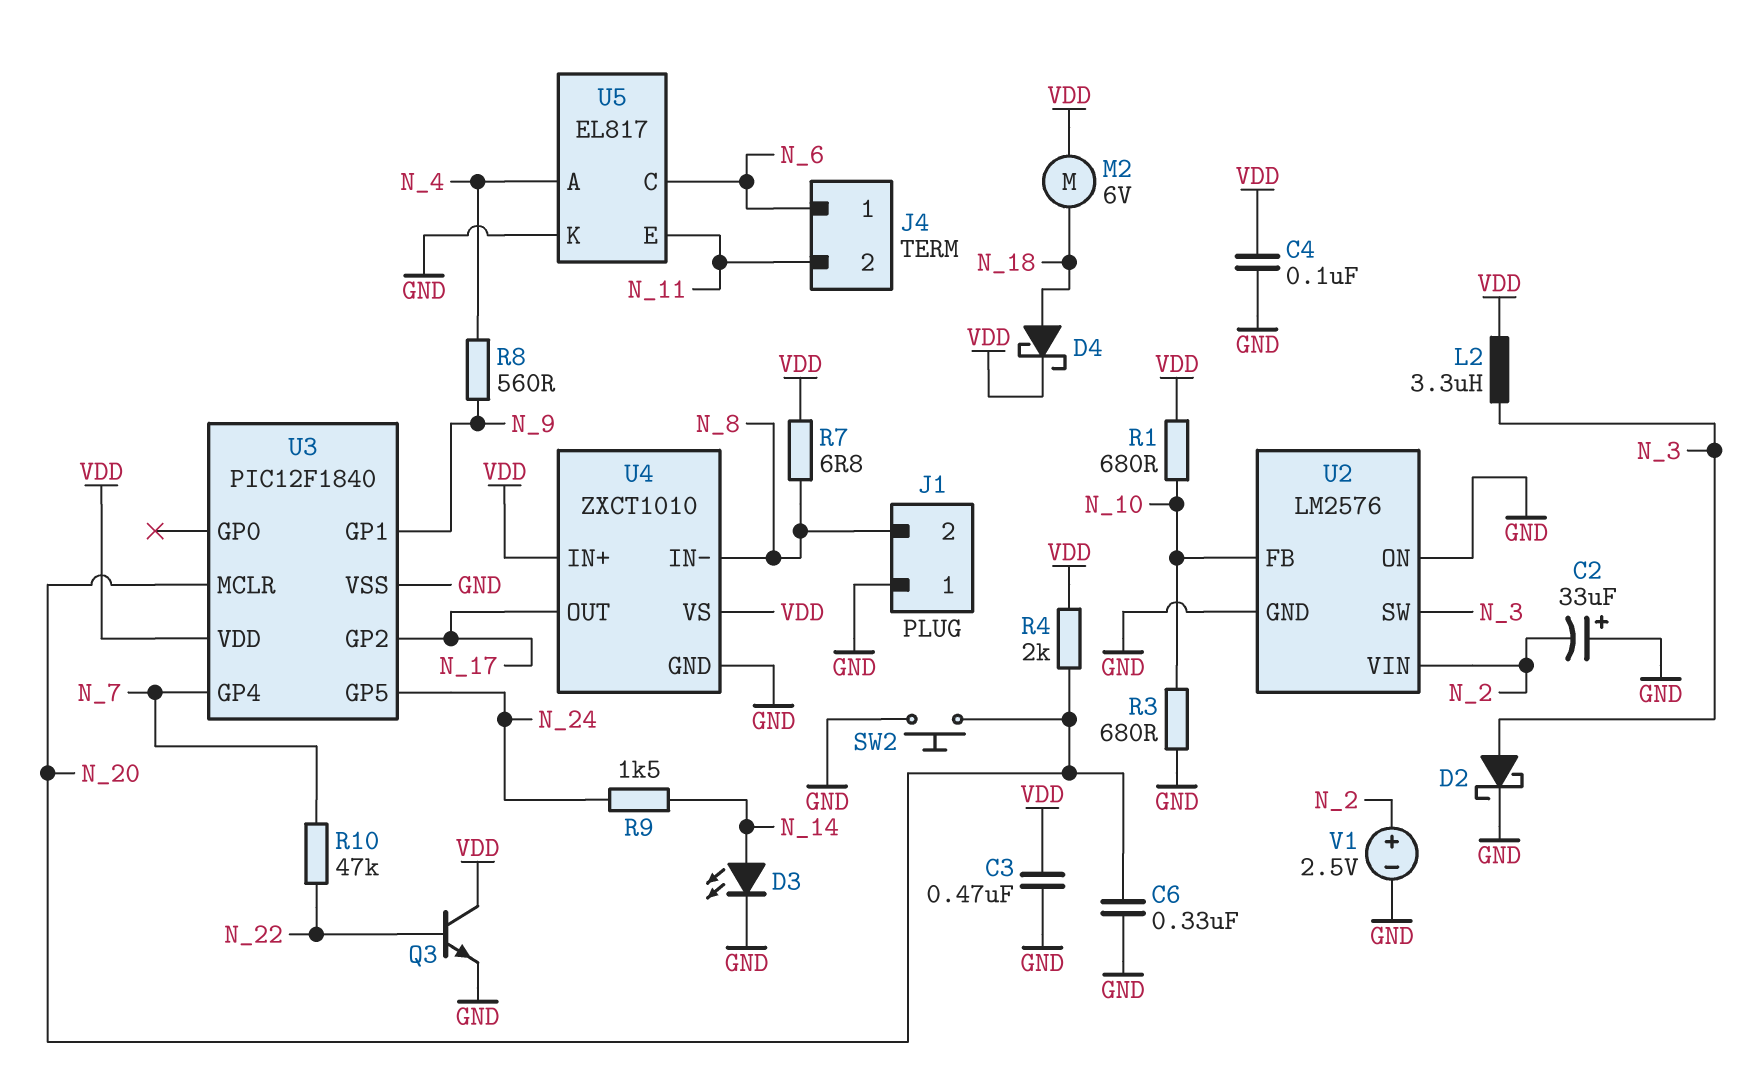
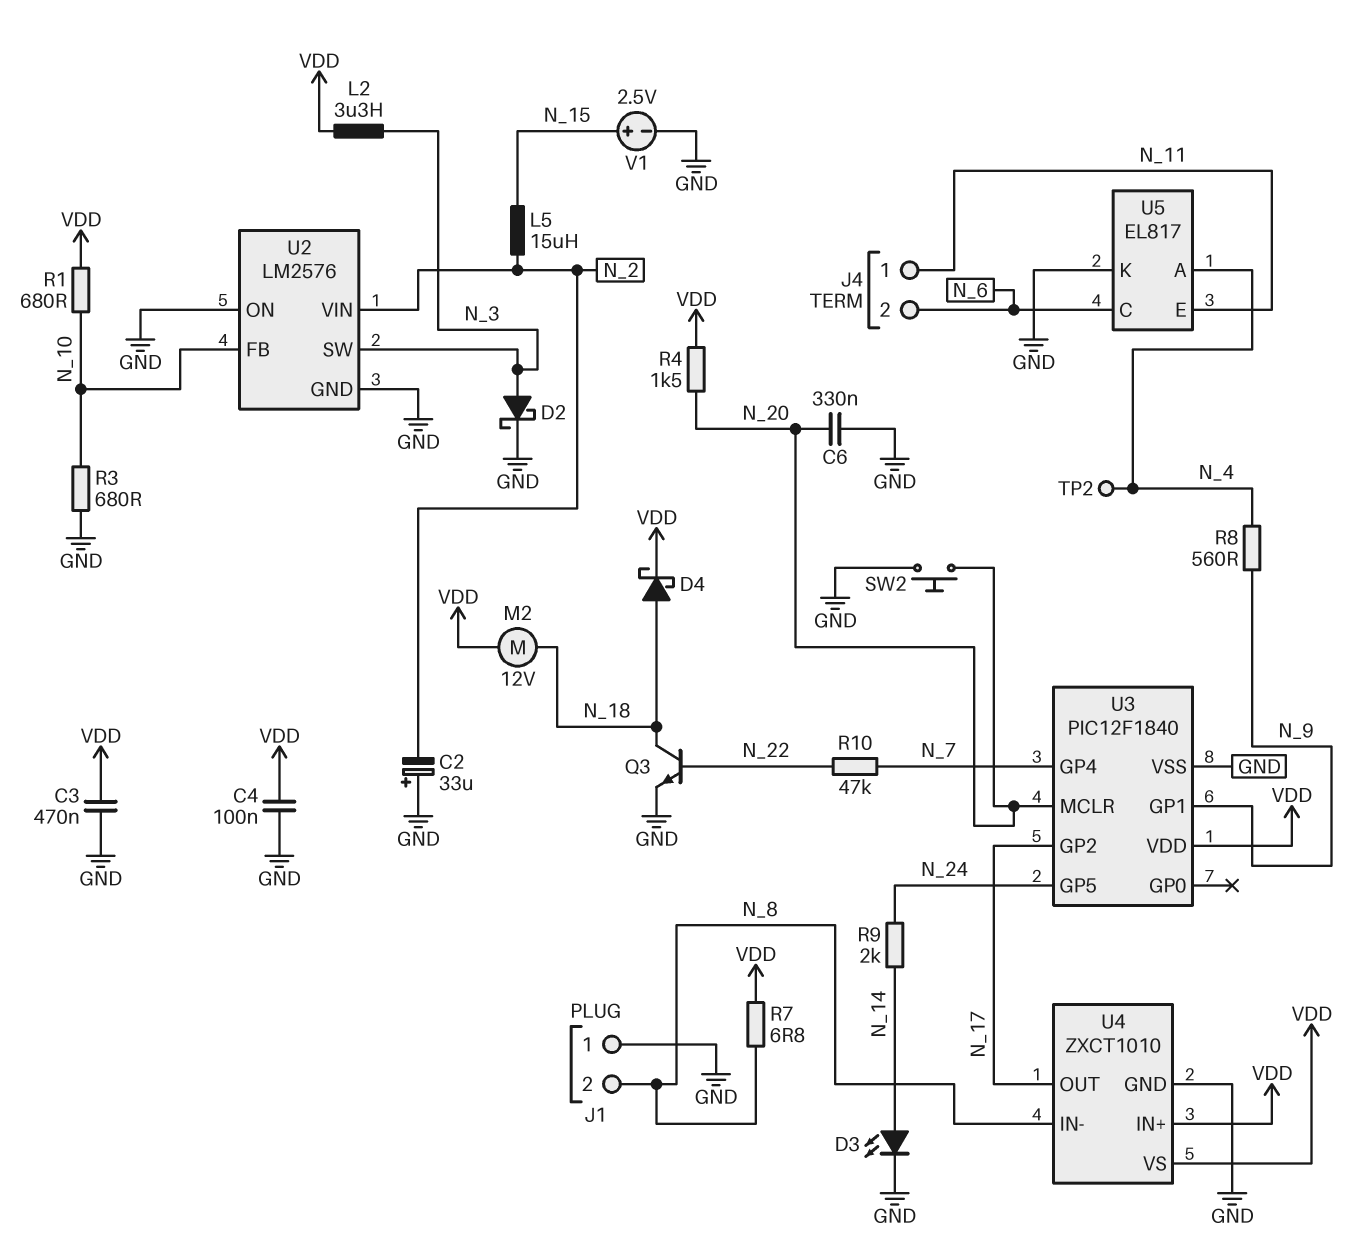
J4 pin 1: N_6 -> N_11
J4 pin 2: N_11 -> N_6
L5: none -> 15uH (N_2, N_15)
M2: motor 6V (N_18, VDD) -> motor 12V (N_18, VDD)
Q3: NPN (B N_22, C VDD, E GND) -> NPN (B N_22, C N_18, E GND)
R4: 2k (N_20, VDD) -> 1.5k (N_20, VDD)
R9: 1.5k (N_14, N_24) -> 2k (N_14, N_24)
TP2: none -> test point (N_4)
V1: 2.5V (plus N_2, minus GND) -> 2.5V (plus N_15, minus GND)

